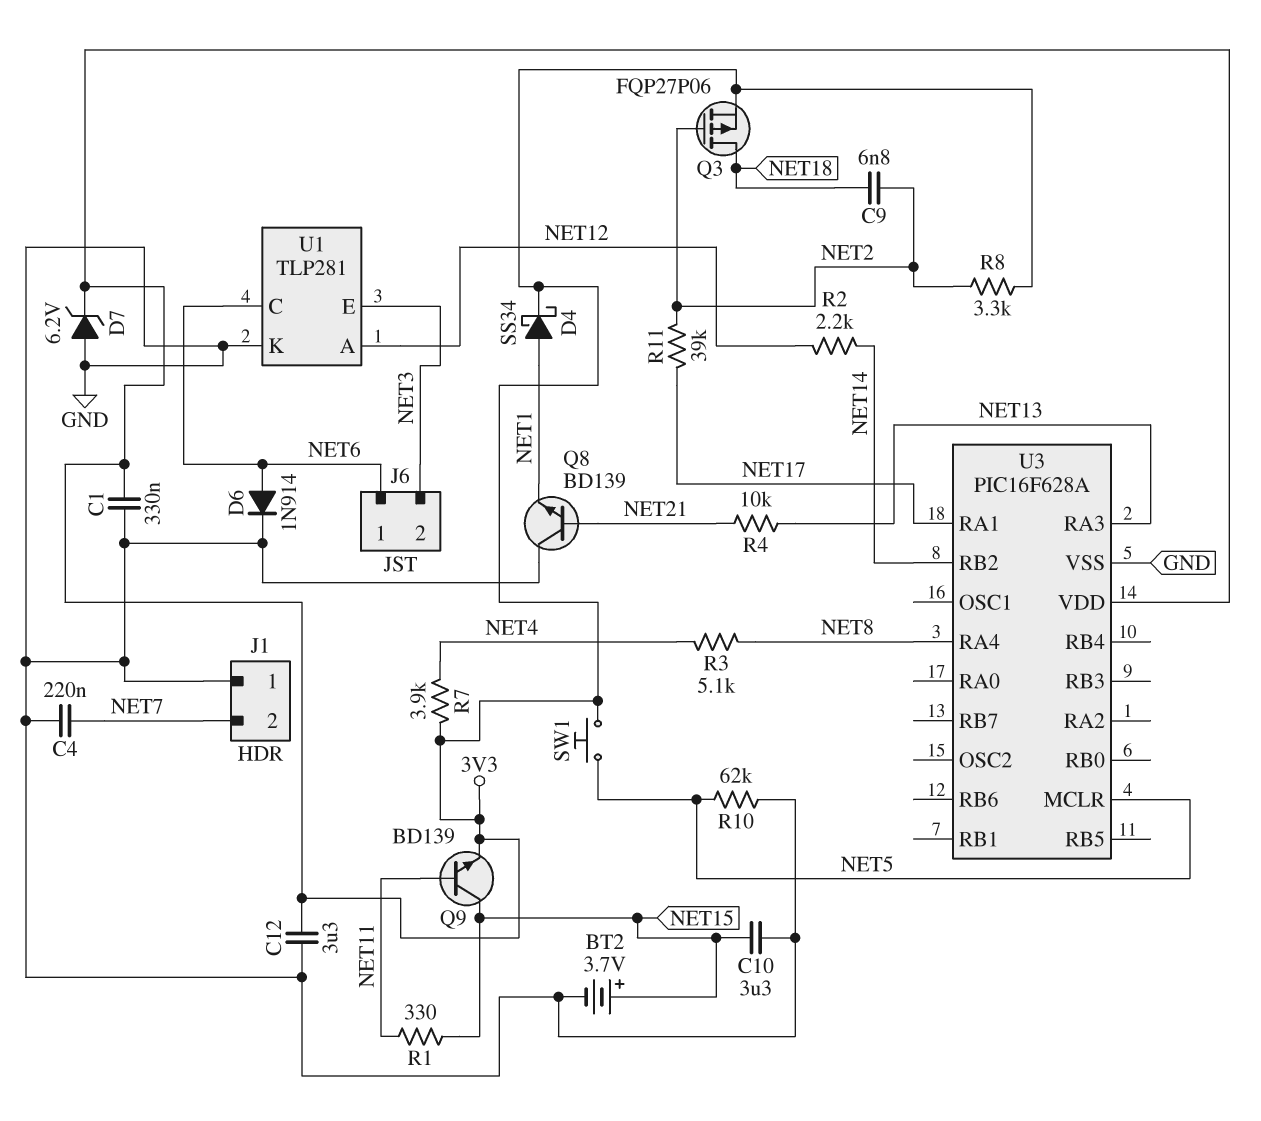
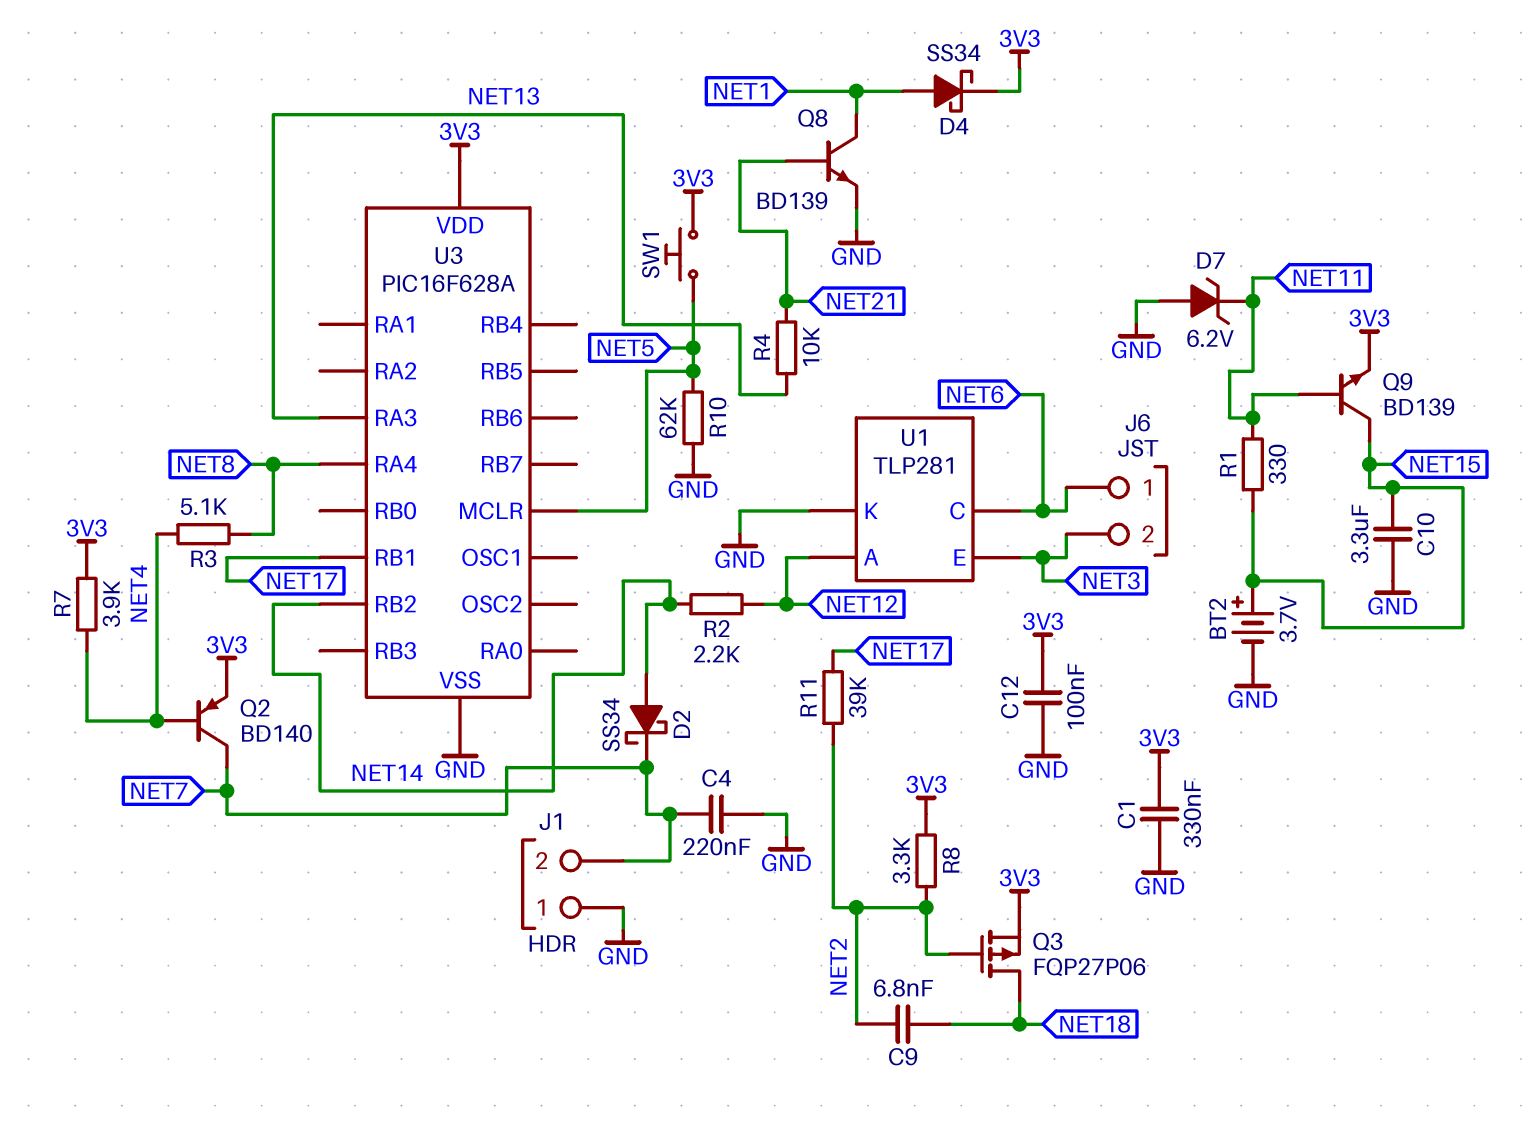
C12: 3.3uF (3V3, GND) -> 100nF (3V3, GND)
D2: none -> schottky SS34 (A NET14, K NET7)
D6: diode 1N914 (A NET6, K GND) -> none
D7: zener 6.2V (A GND, K 3V3) -> zener 6.2V (A GND, K NET11)
Q2: none -> PNP BD140 (B NET4, C NET7, E 3V3)
Q8: NPN BD139 (B NET21, C GND, E NET1) -> NPN BD139 (B NET21, C NET1, E GND)
U3 pin RA1: NET17 -> none
U3 pin RB1: none -> NET17

